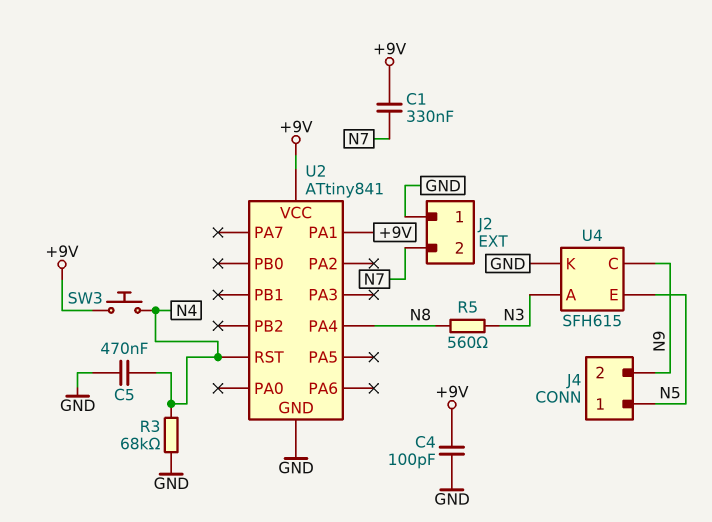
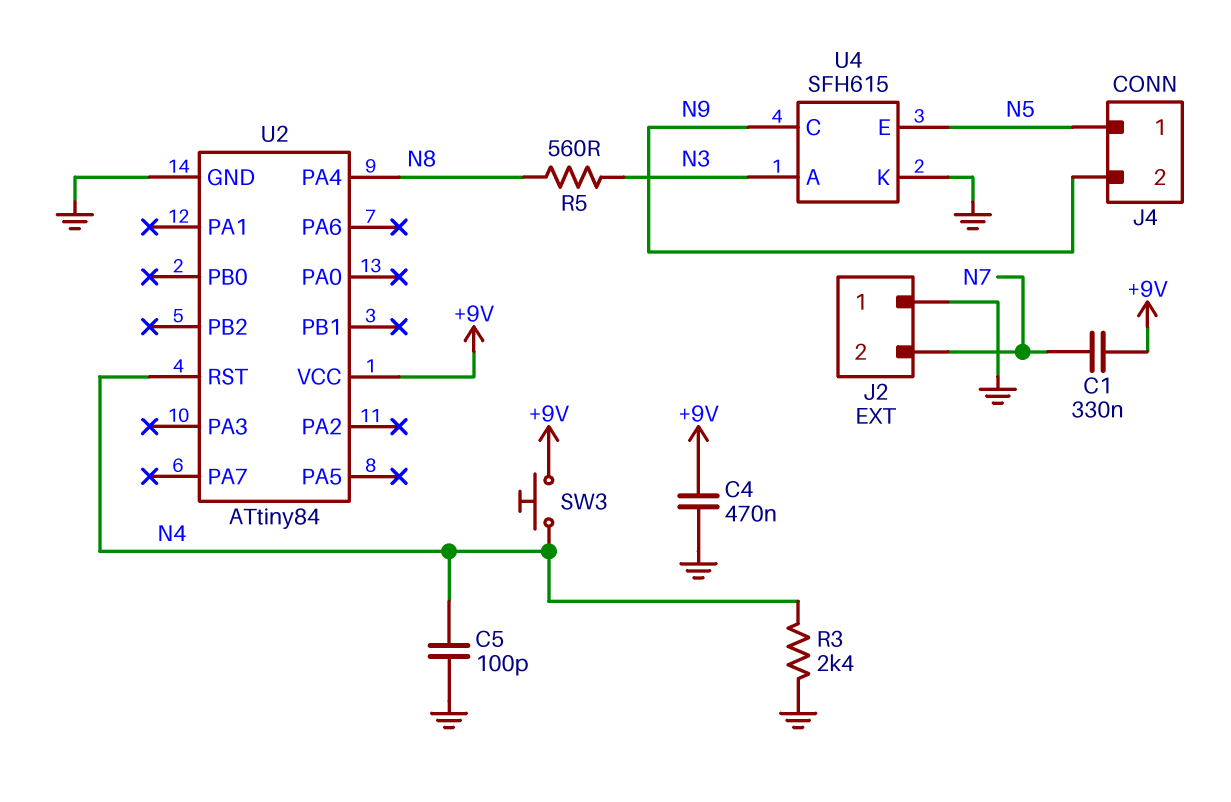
C4: 100pF (+9V, GND) -> 470nF (+9V, GND)
C5: 470nF (GND, N4) -> 100pF (GND, N4)
R3: 68k (GND, N4) -> 2.4k (GND, N4)
U2: ATtiny841 -> ATtiny84
U2 pin PA1: +9V -> none

